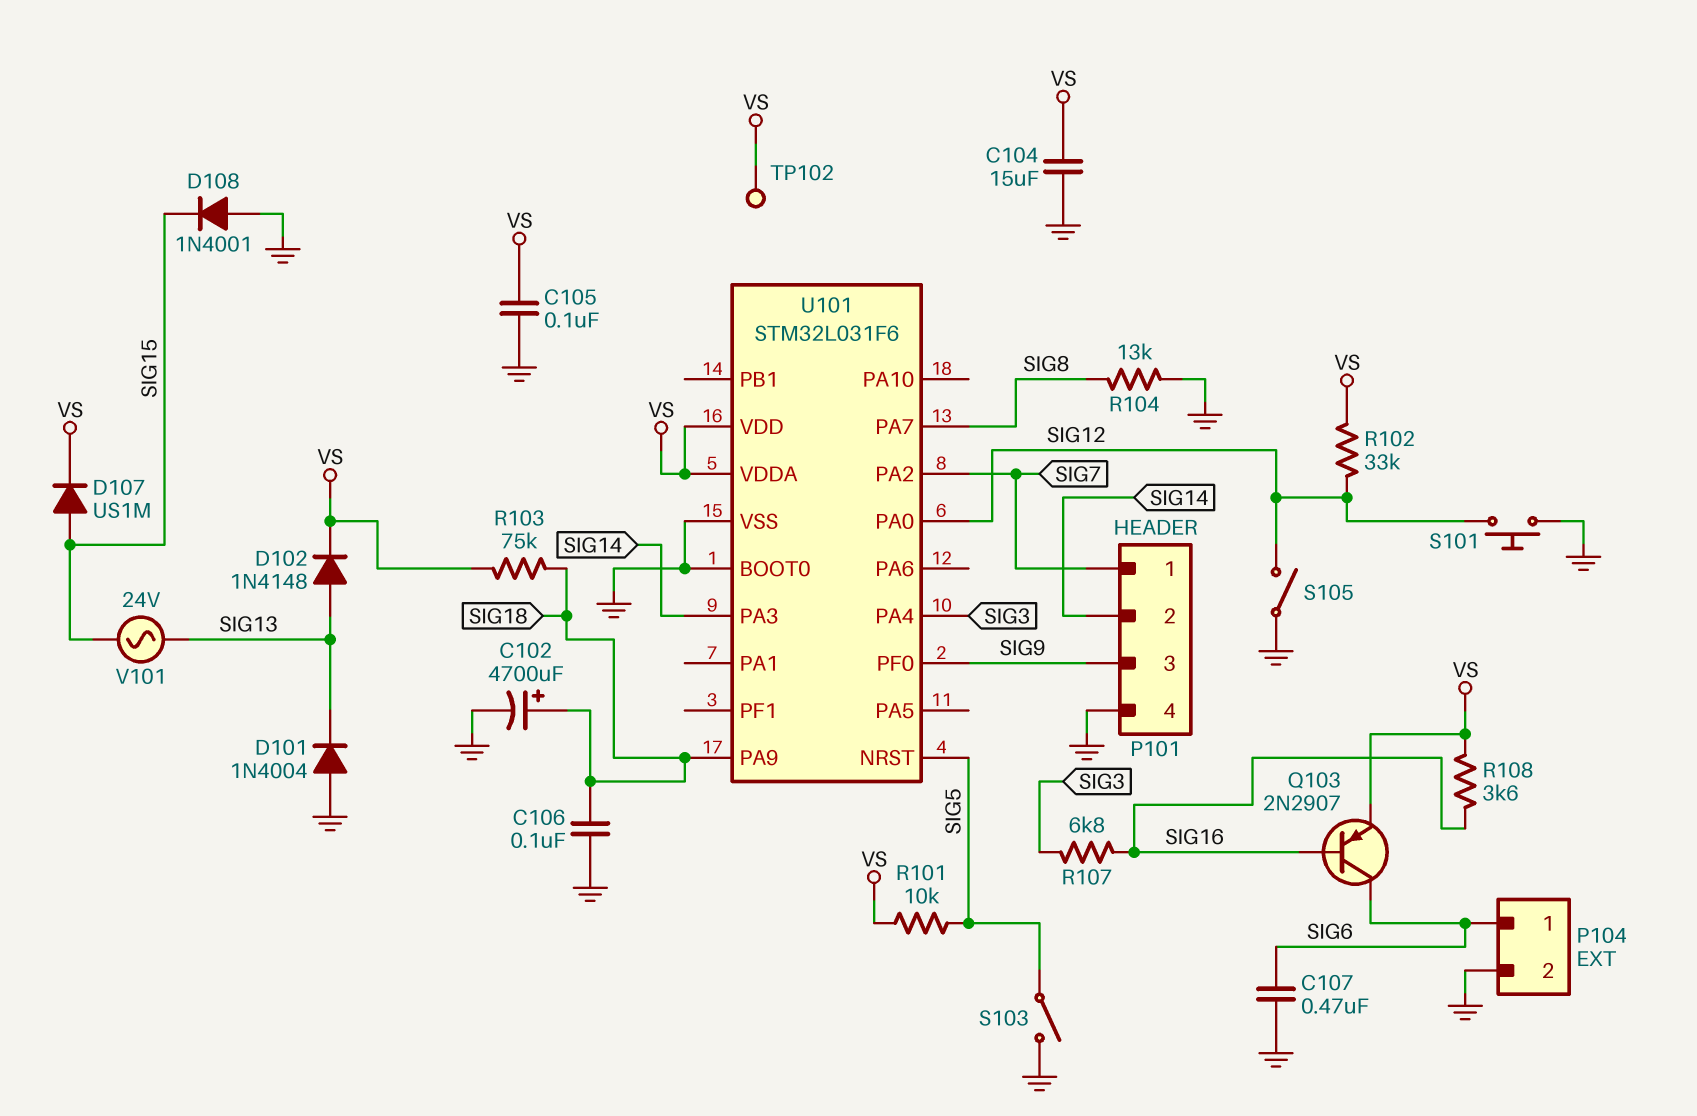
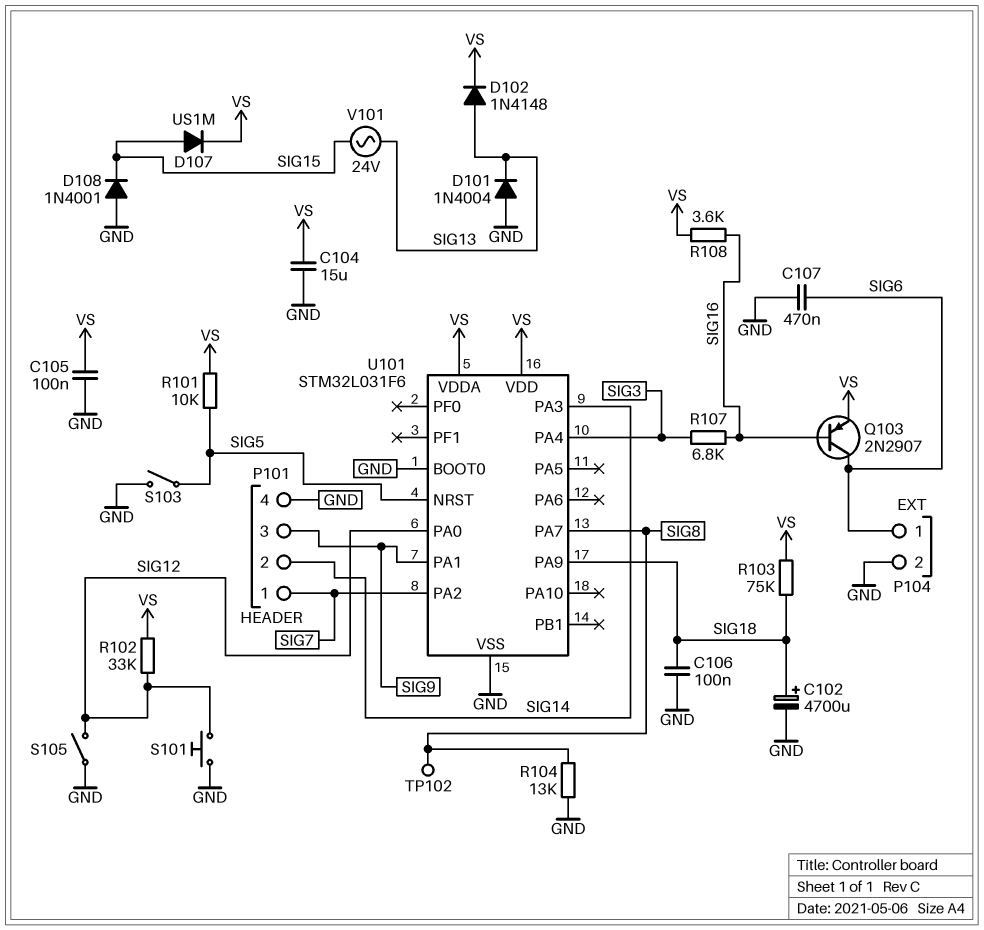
TP102: test point (VS) -> test point (SIG8)
U101 pin PA1: none -> SIG9
U101 pin PF0: SIG9 -> none

